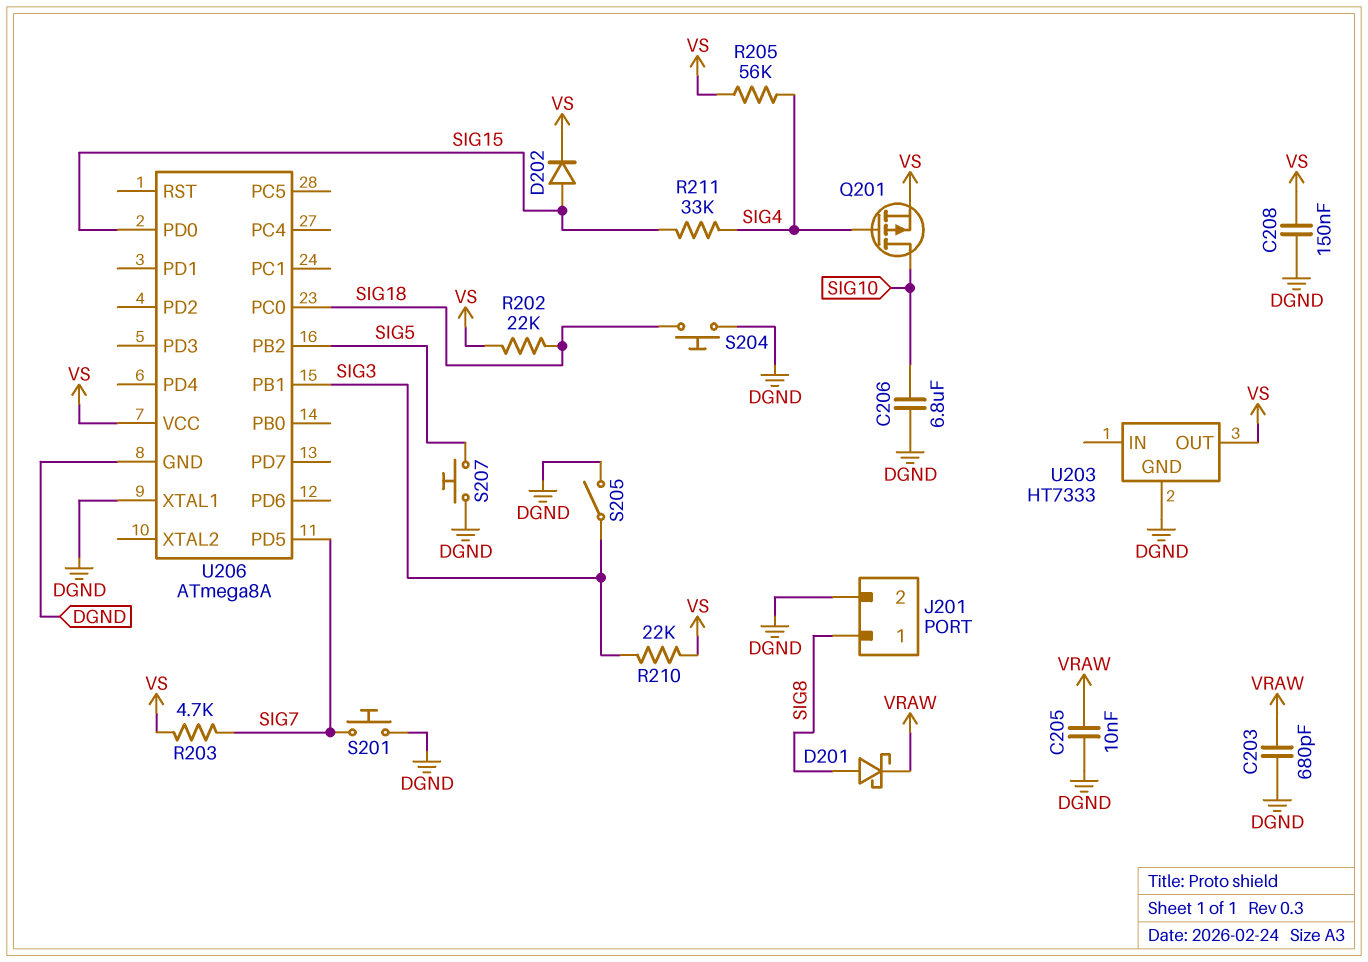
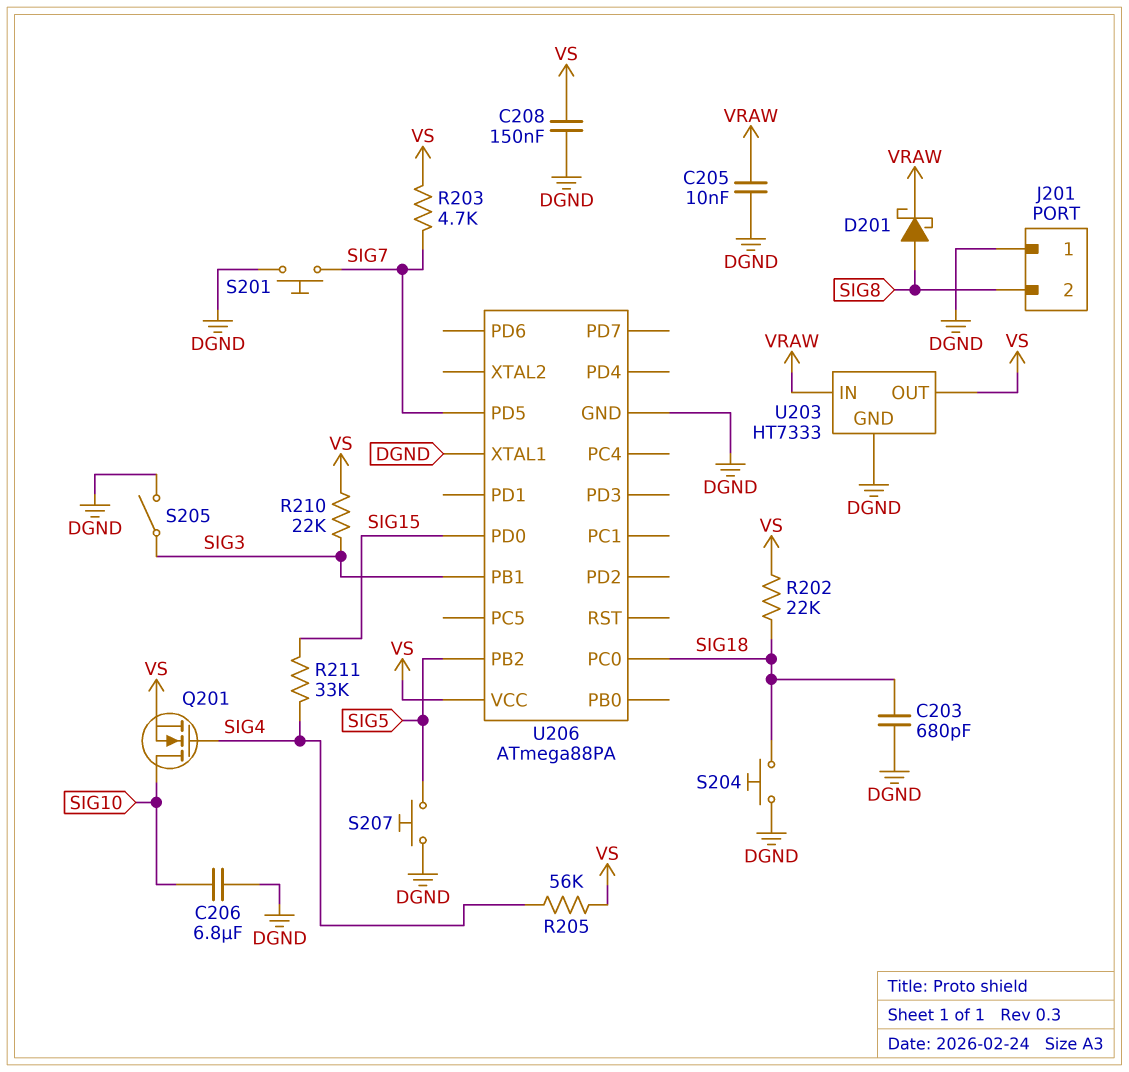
C203: 680pF (DGND, VRAW) -> 680pF (DGND, SIG18)
D202: diode (A SIG15, K VS) -> none
J201 pin 1: SIG8 -> DGND
J201 pin 2: DGND -> SIG8
Q201: PMOS (G SIG4, D SIG10, S VS) -> NMOS (G SIG4, D SIG10, S VS)
U203 pin IN: none -> VRAW
U206: ATmega8A -> ATmega88PA

